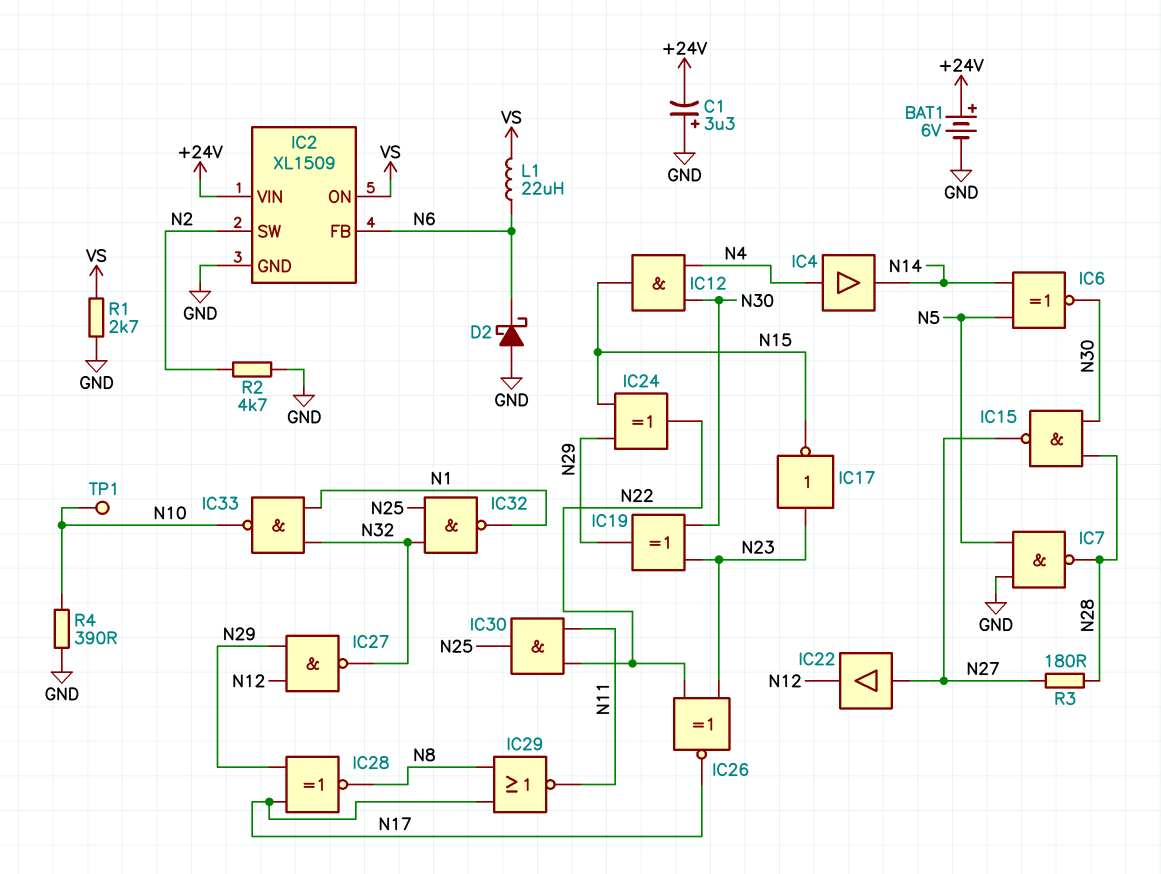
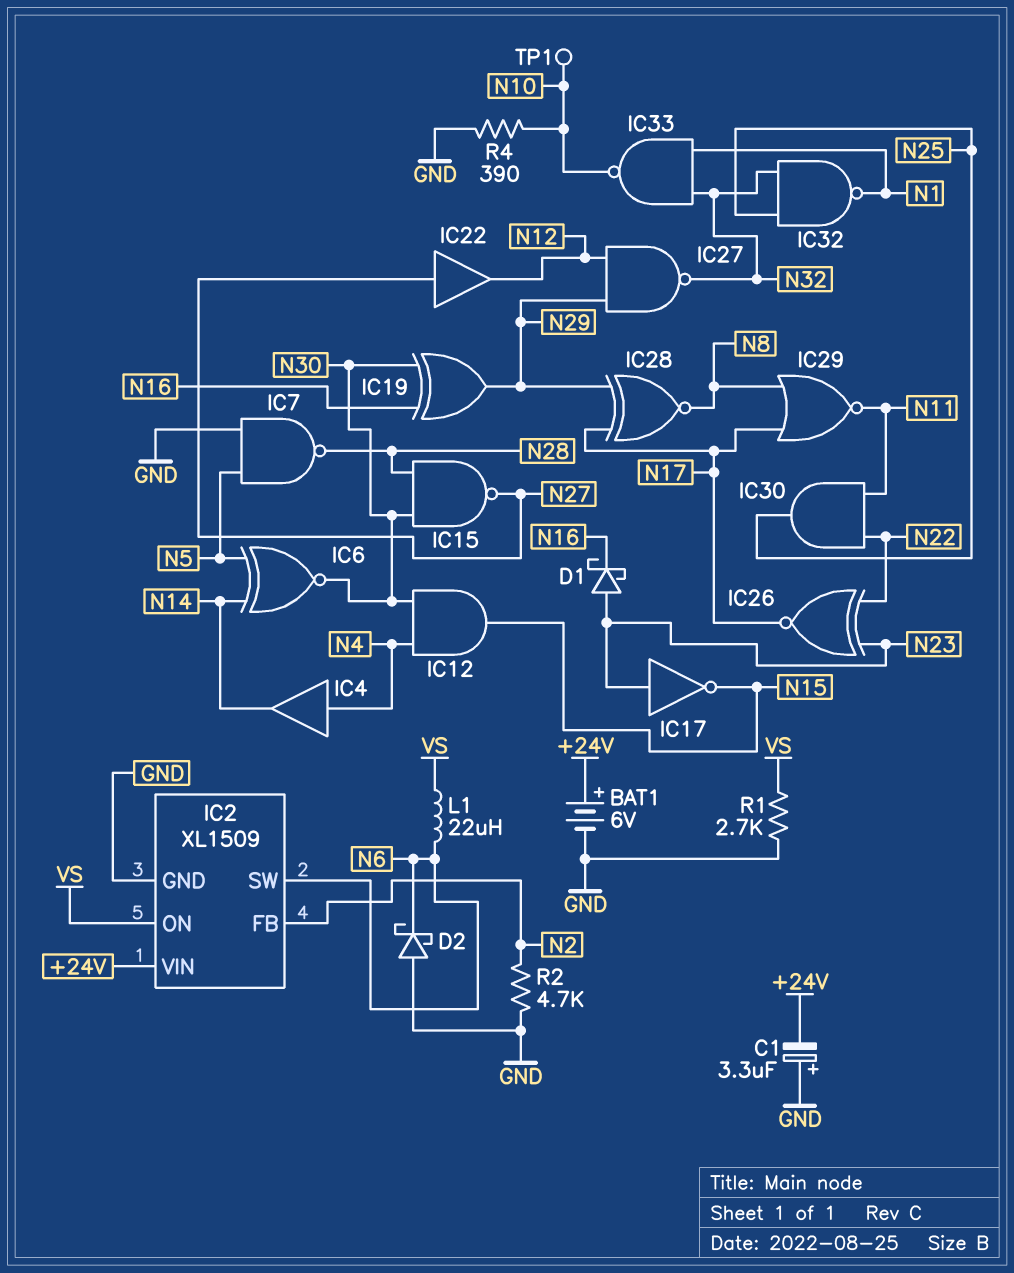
D1: none -> schottky (A N23, K N16)
IC2 pin FB: N6 -> N2
IC2 pin SW: N2 -> N6
IC19: XOR (in N23, in N30, out N29) -> XOR (in N16, in N30, out N29)
IC24: XOR (in N15, in N29, out N22) -> none
R3: 180 (N27, N28) -> none

